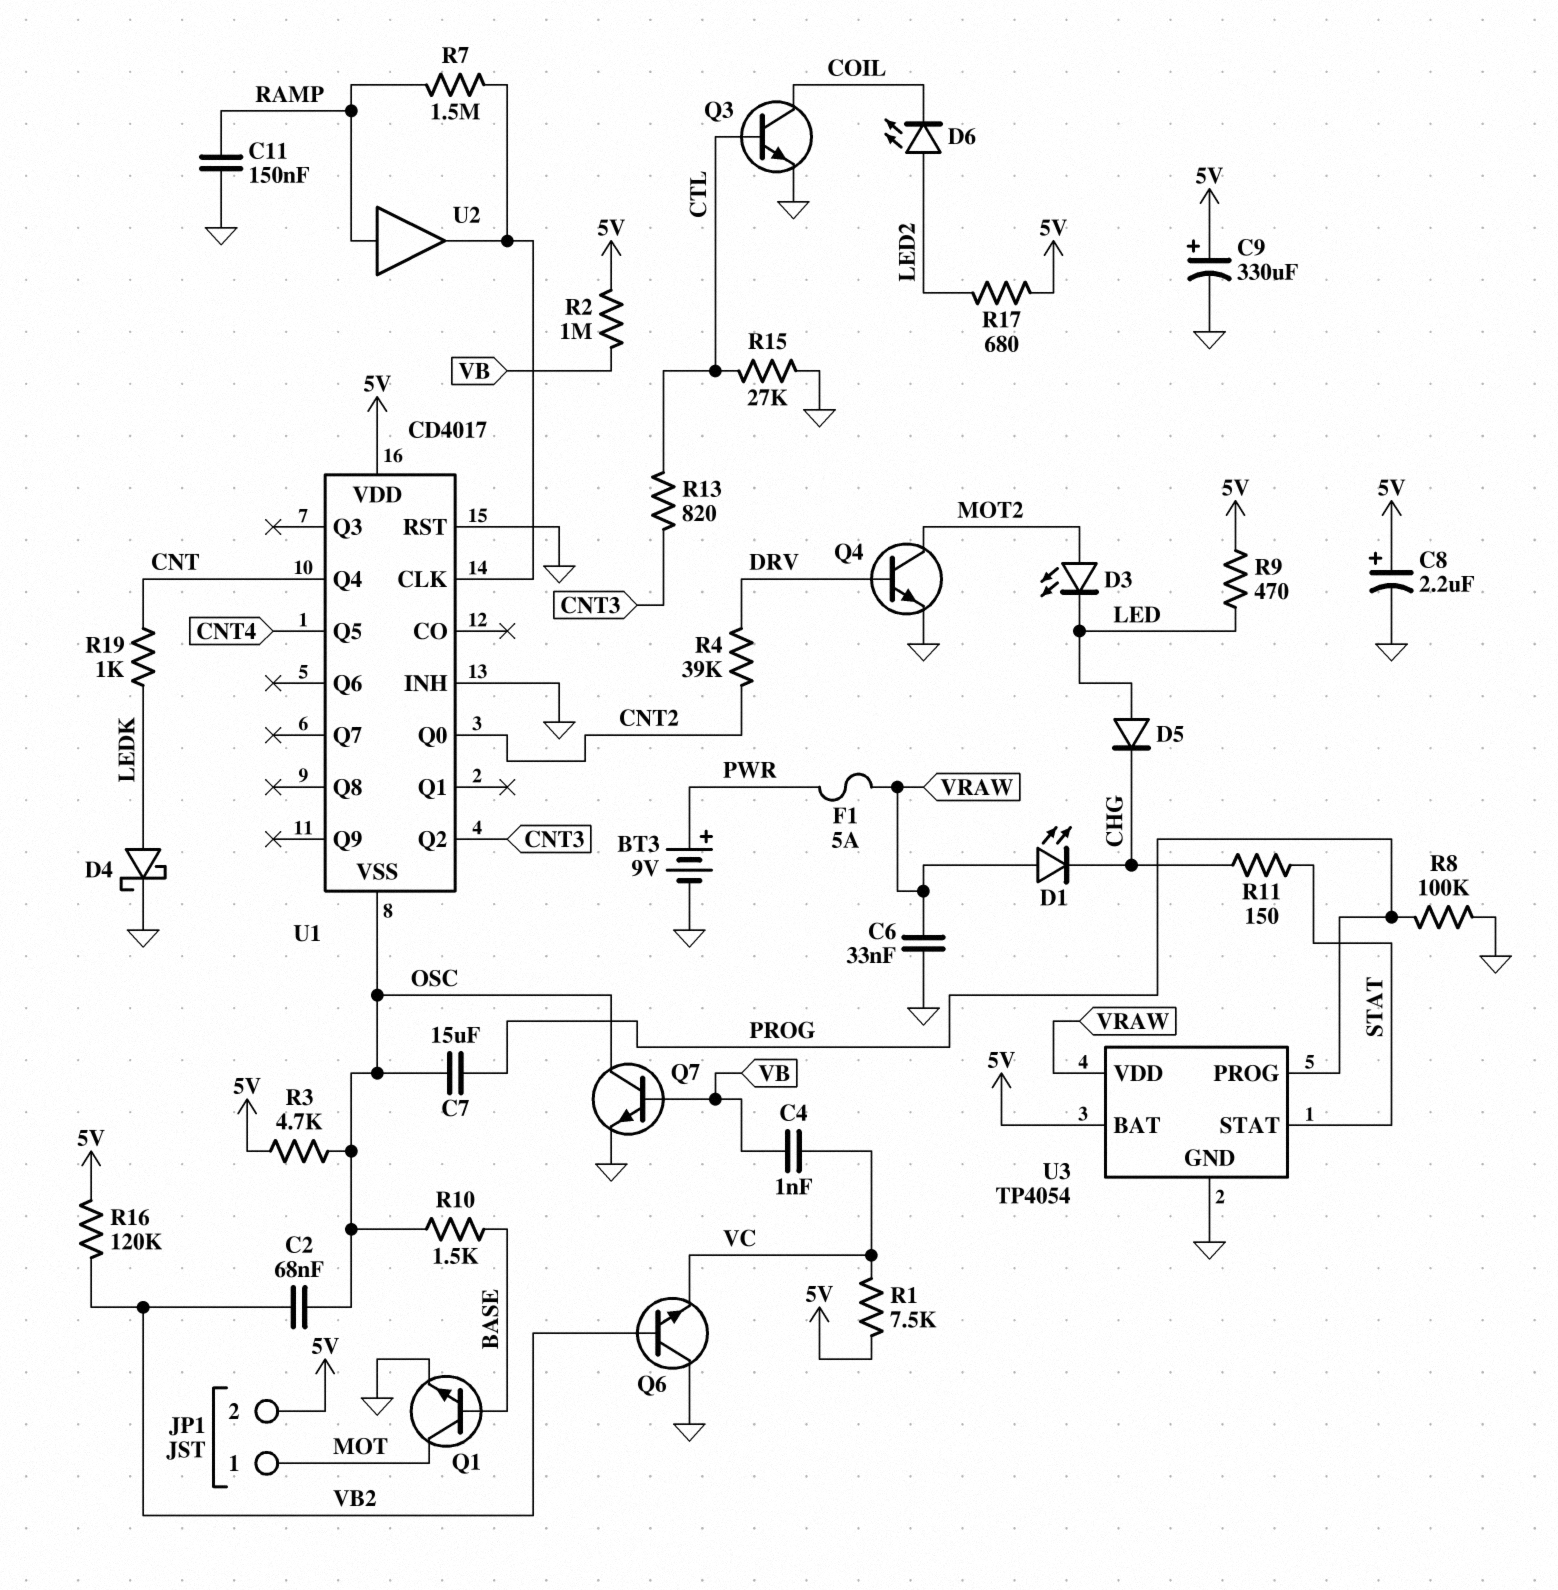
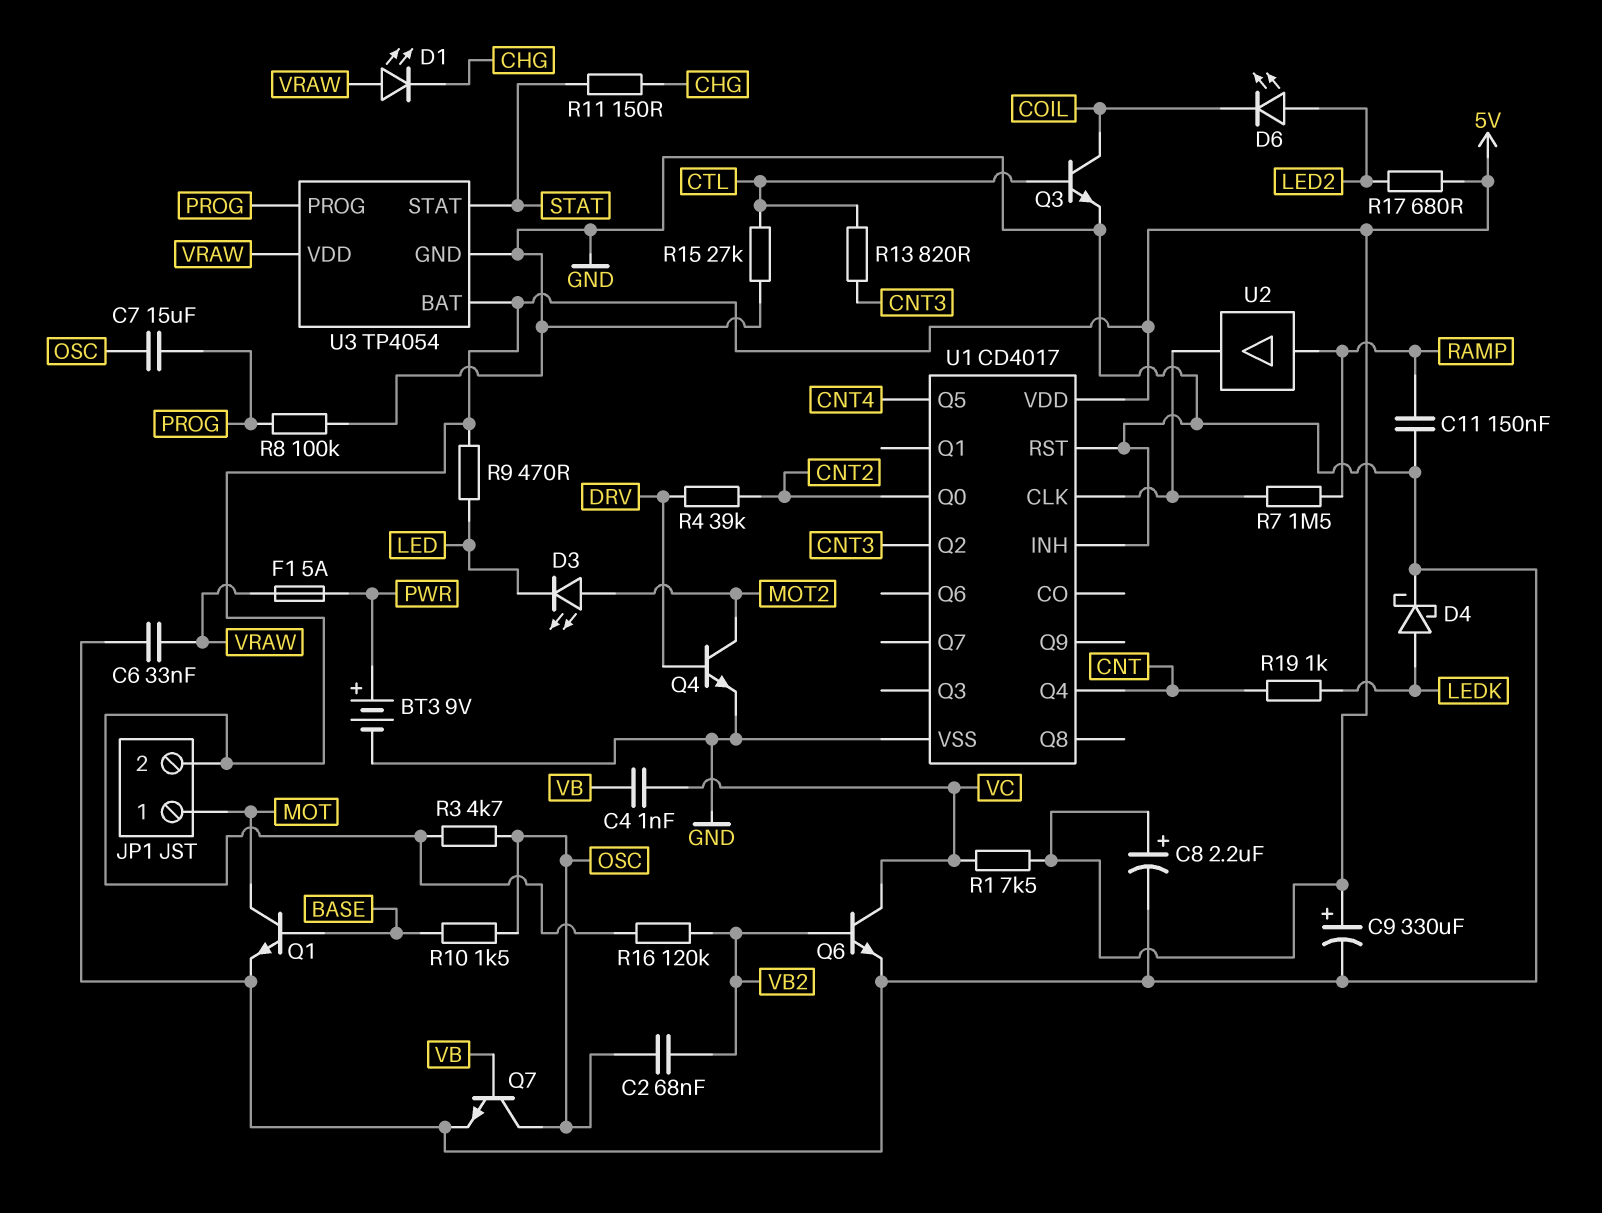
D5: diode (A LED, K CHG) -> none
Q6: NPN (B VB2, C GND, E VC) -> NPN (B VB2, C VC, E GND)
R2: 1M (5V, VB) -> none
U1 pin VSS: OSC -> GND

